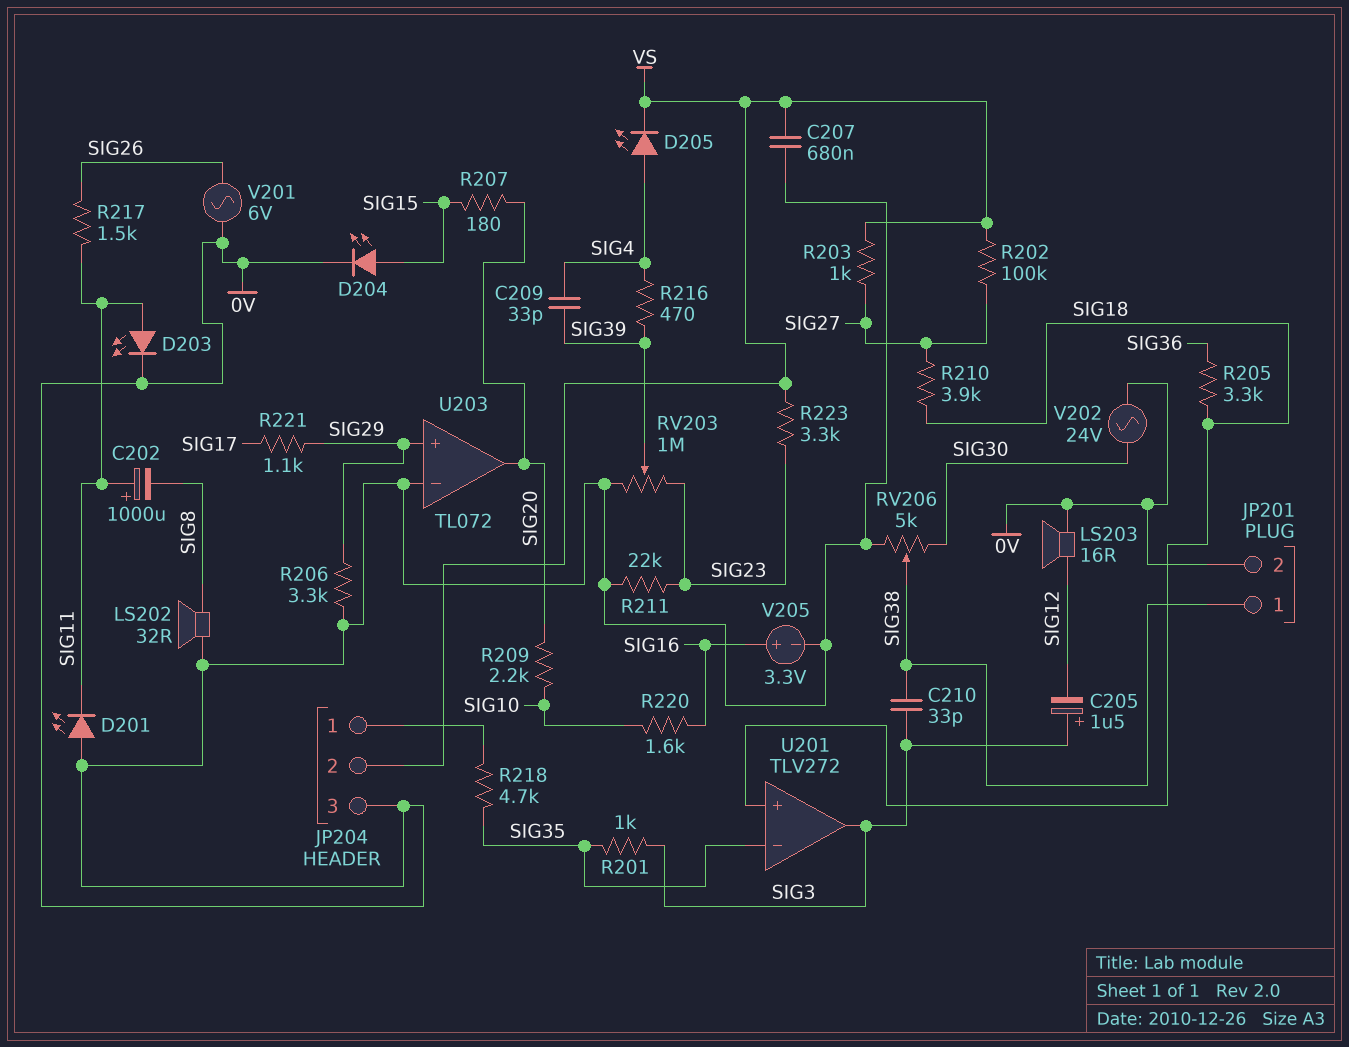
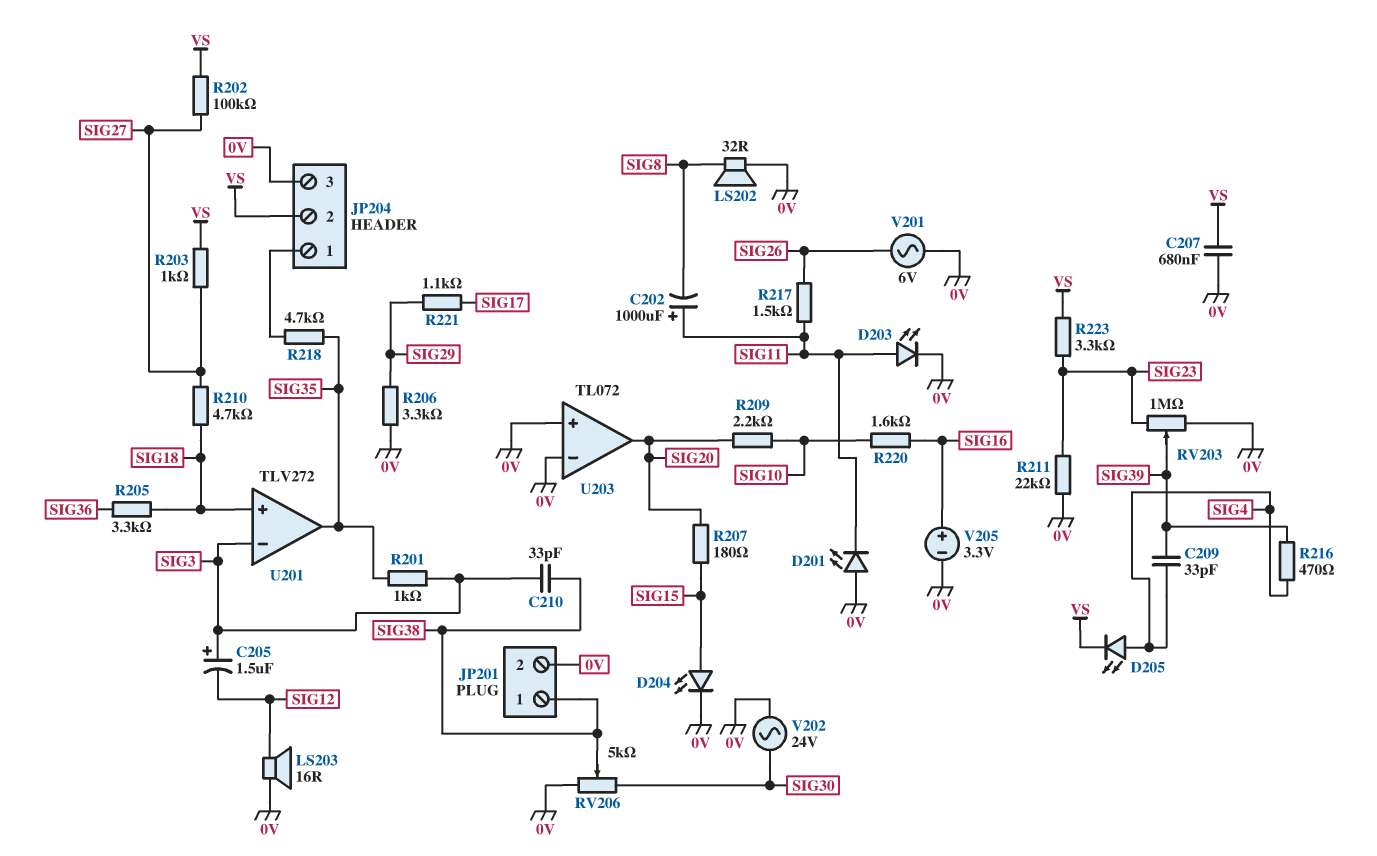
R210: 3.9k (SIG18, SIG27) -> 4.7k (SIG18, SIG27)
U201 pin in-: SIG35 -> SIG3
U201 pin out: SIG3 -> SIG35
U203 pin in+: SIG29 -> 0V

